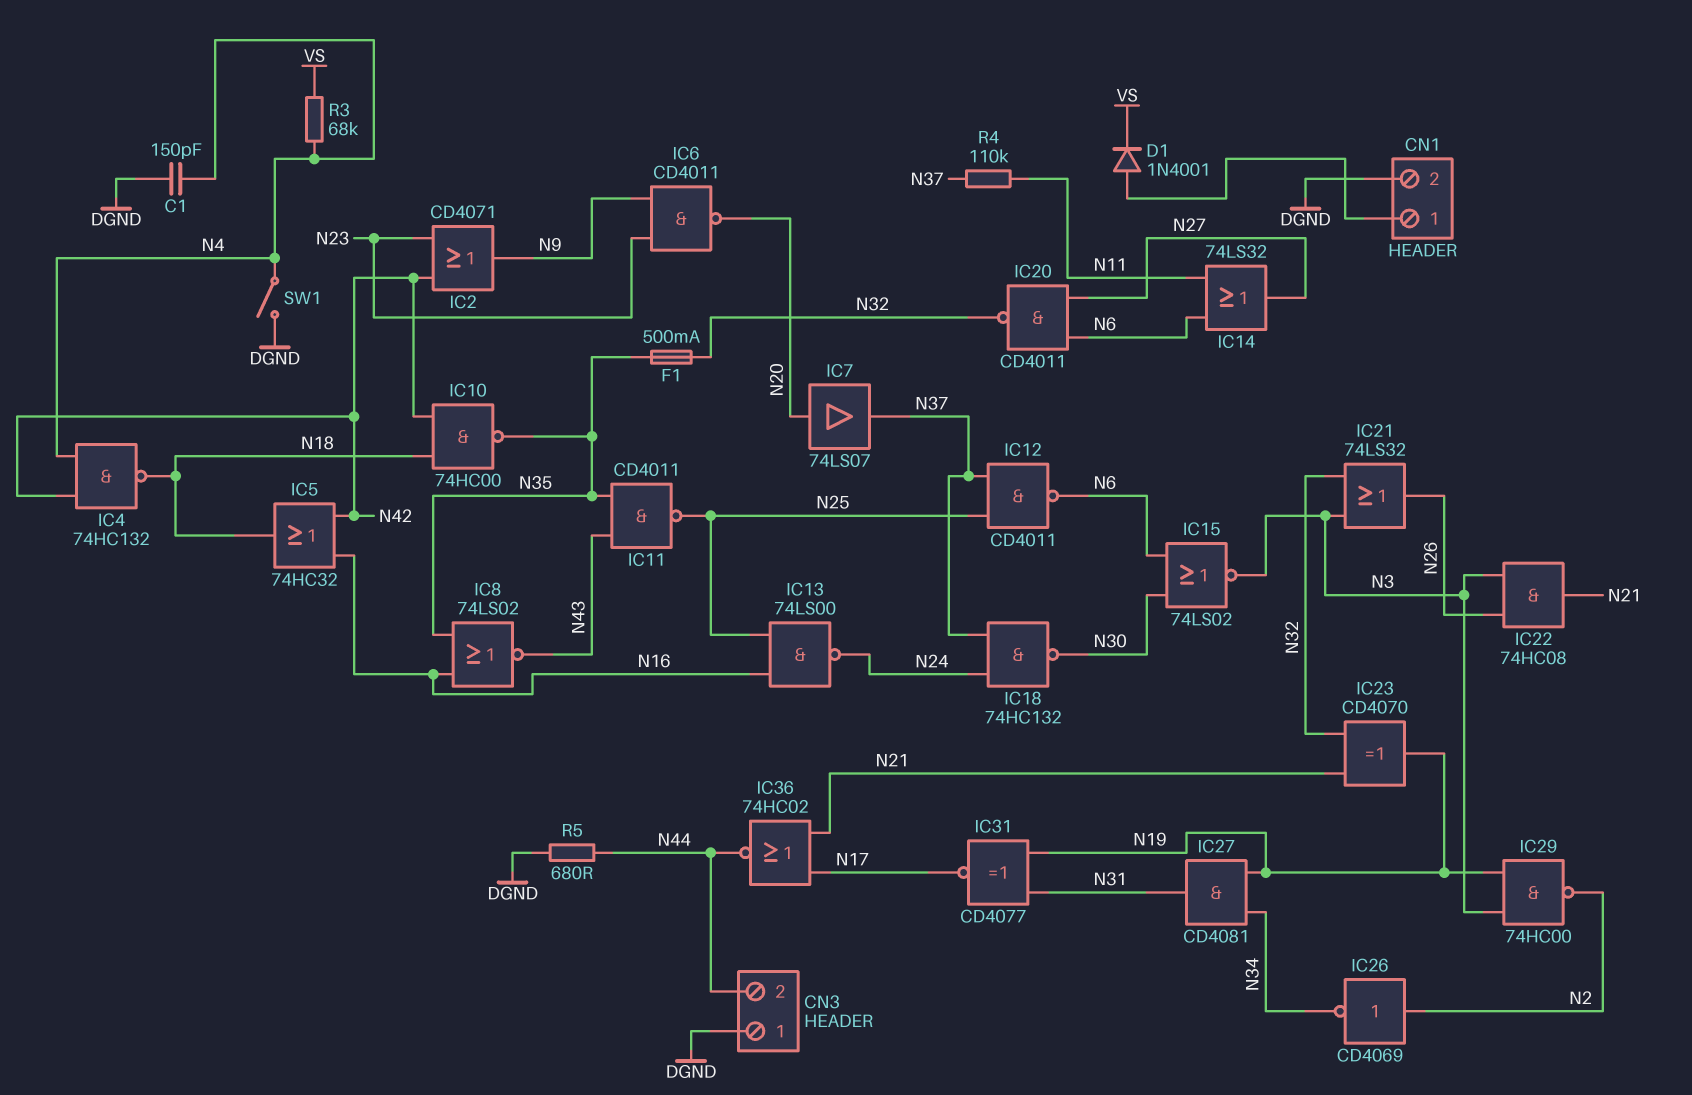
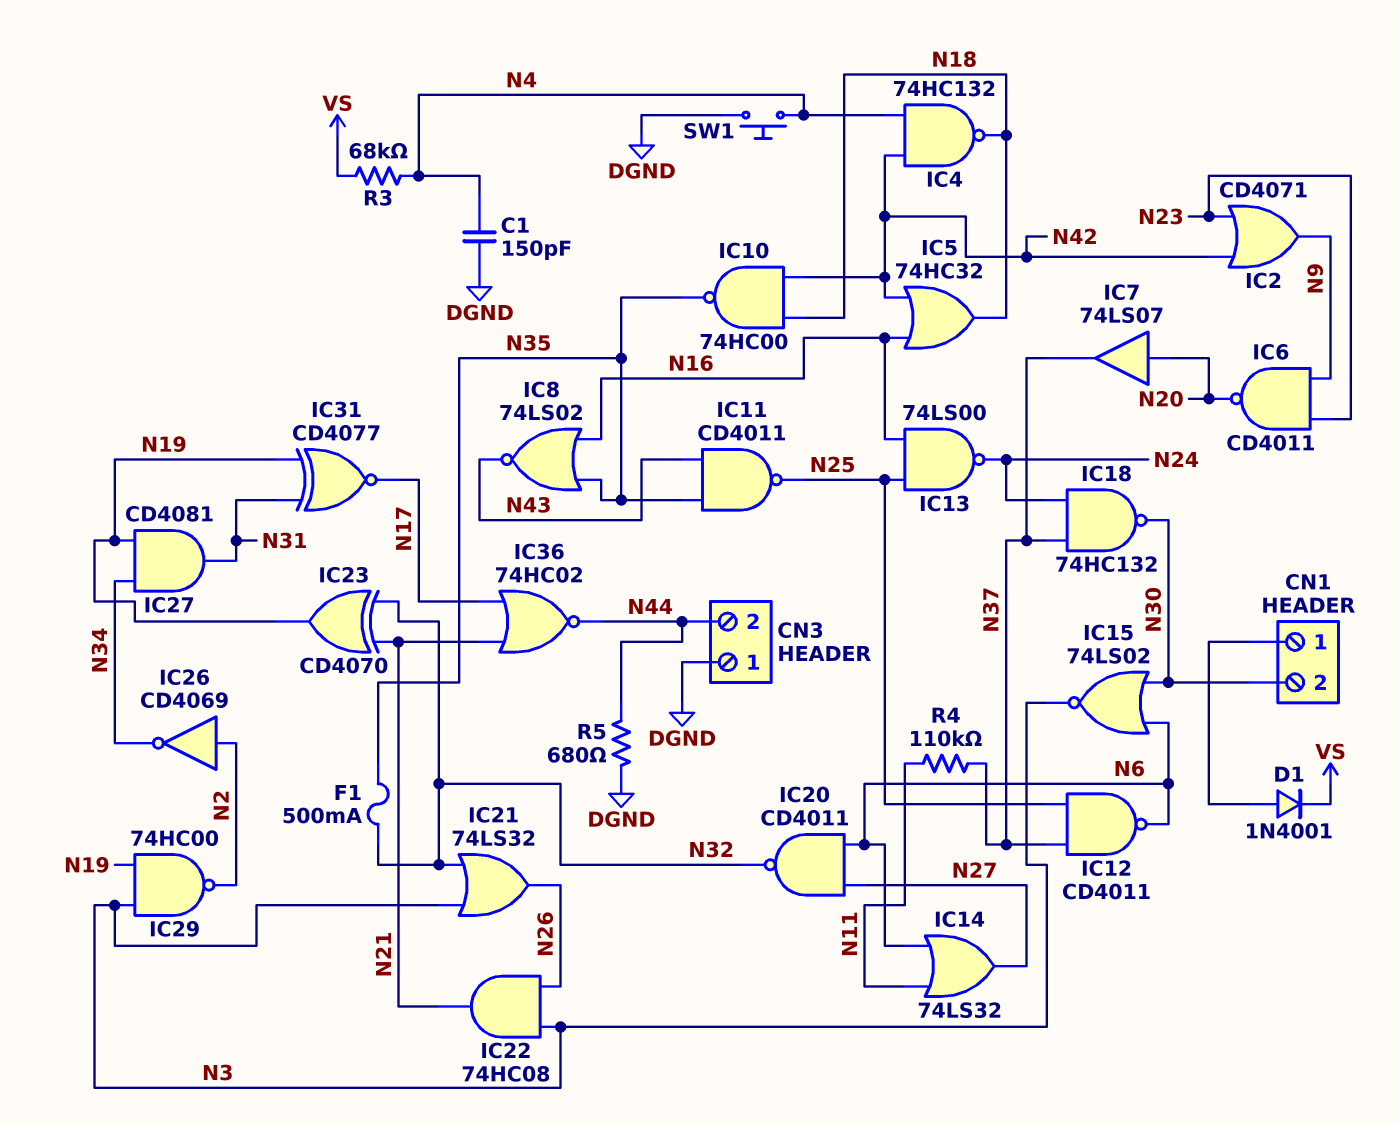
CN1 pin 2: DGND -> N30
SW1: switch (DGND, N4) -> button (DGND, N4)

